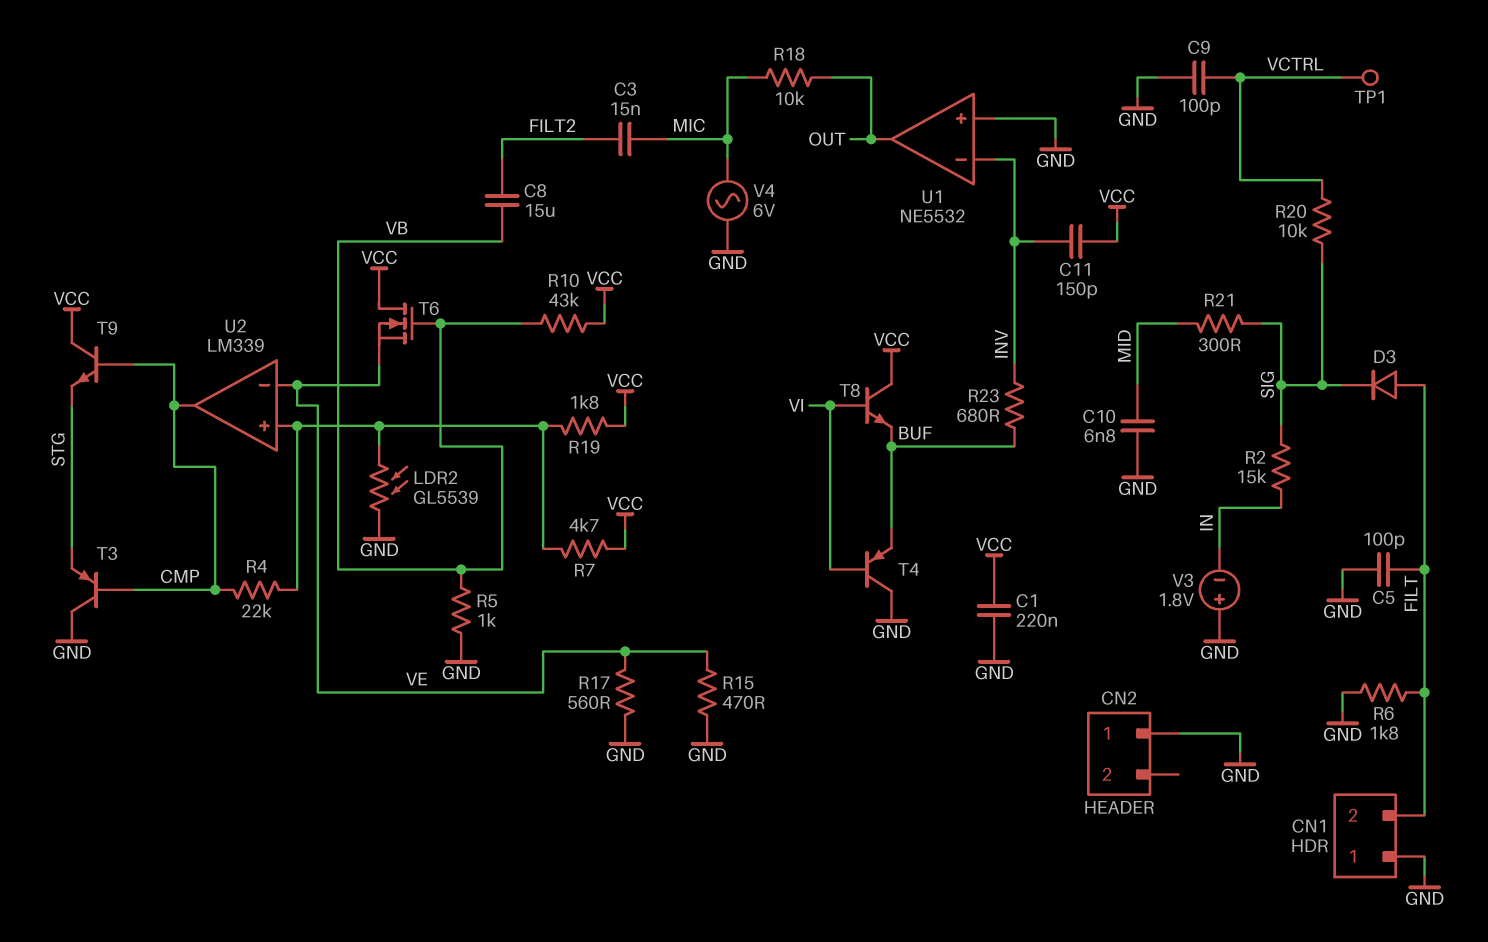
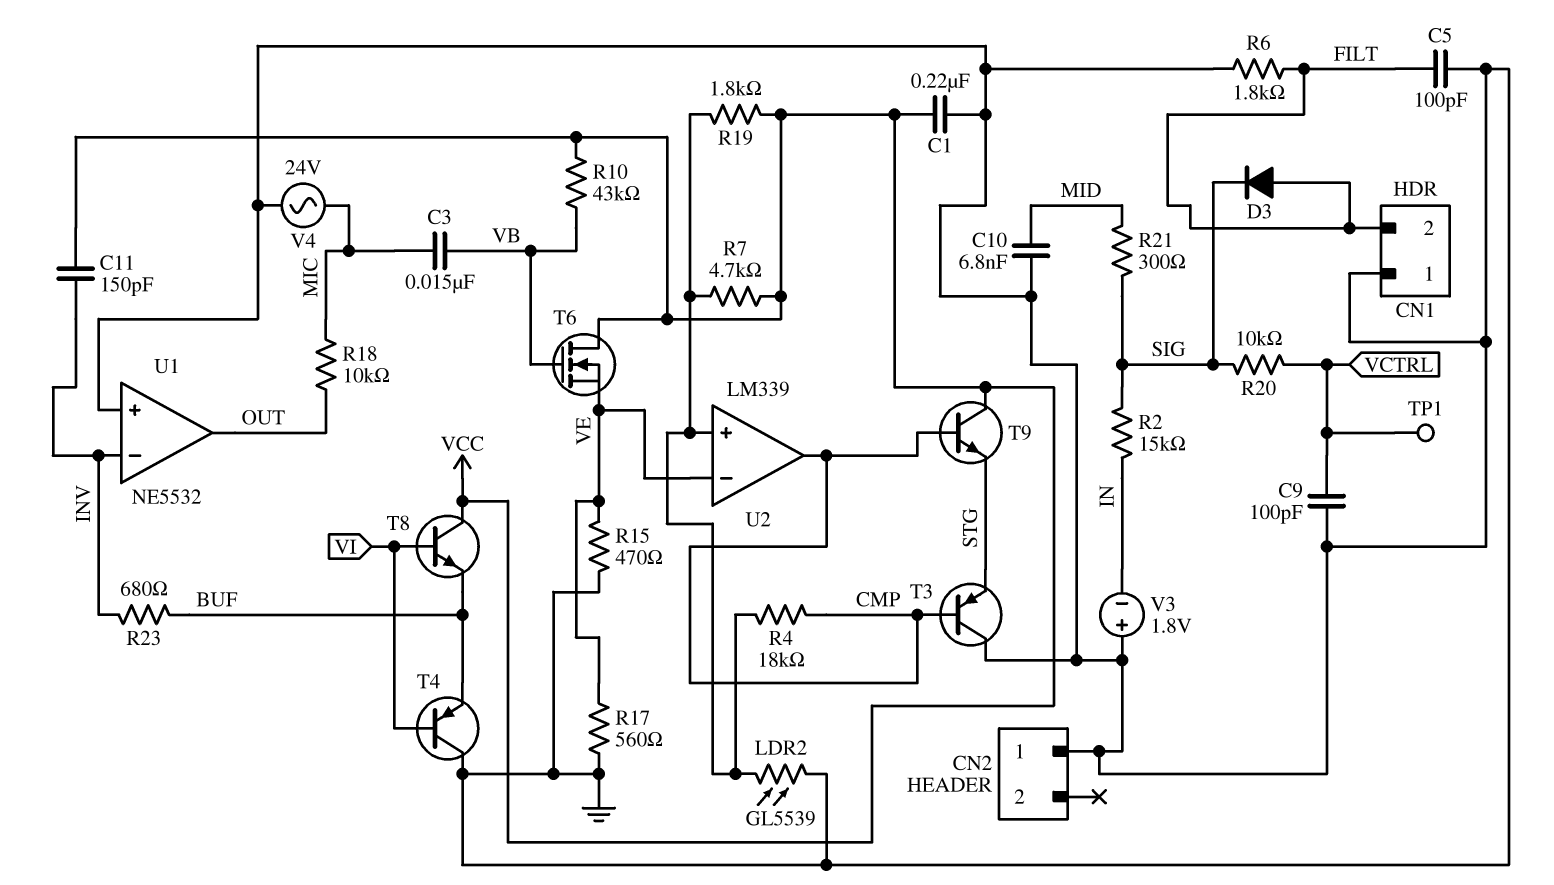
C3: 15nF (FILT2, MIC) -> 15nF (MIC, VB)
C8: 15uF (FILT2, VB) -> none
R4: 22k (CMP, U2/in+) -> 18k (CMP, U2/in+)
R5: 1k (GND, VB) -> none
V4: AC 6V (GND, MIC) -> AC 24V (GND, MIC)

